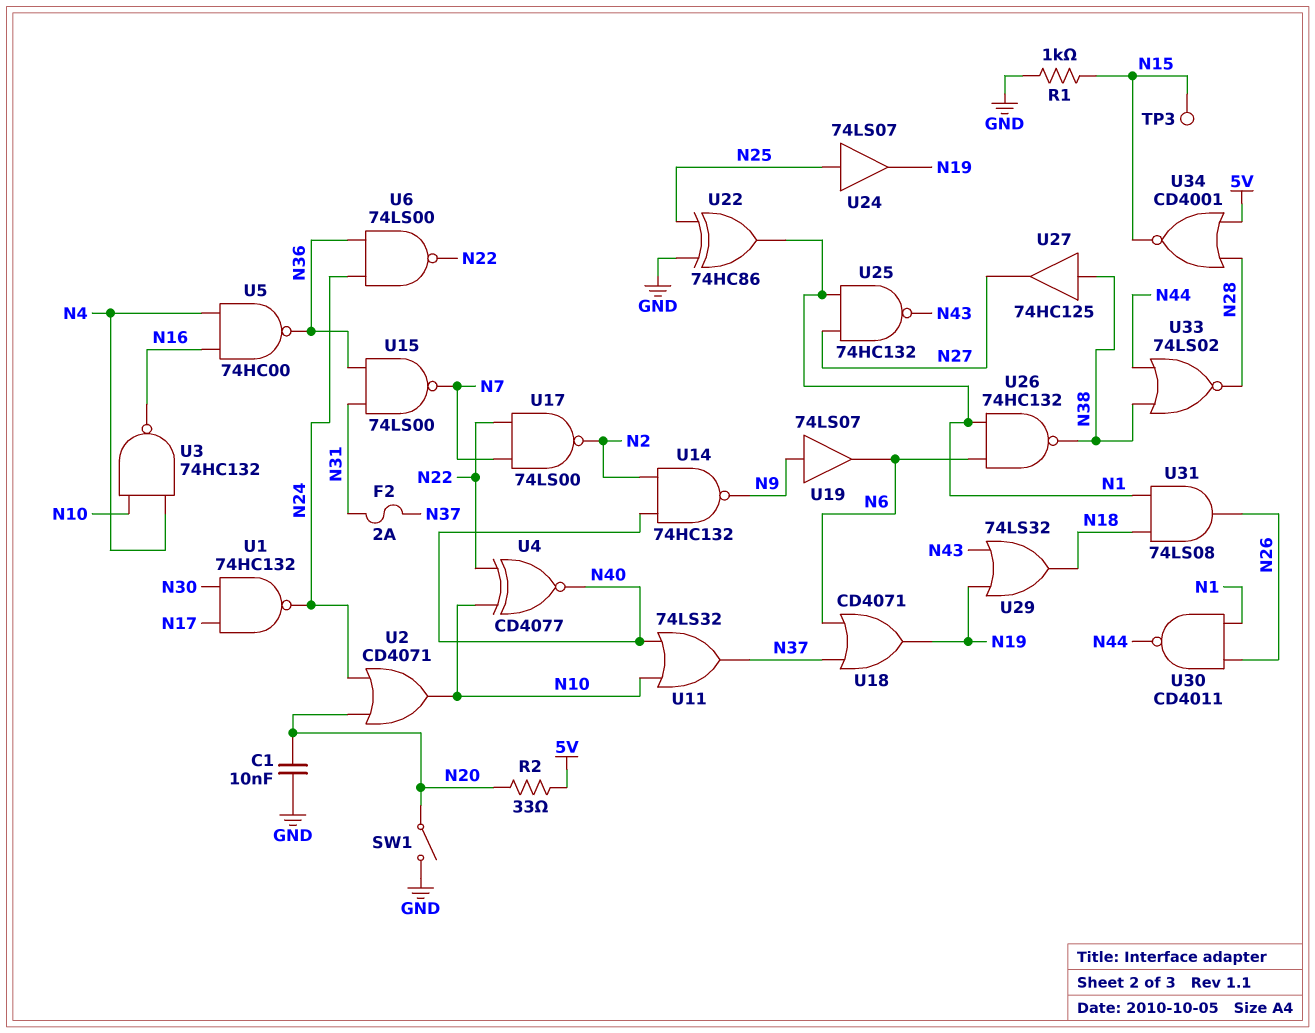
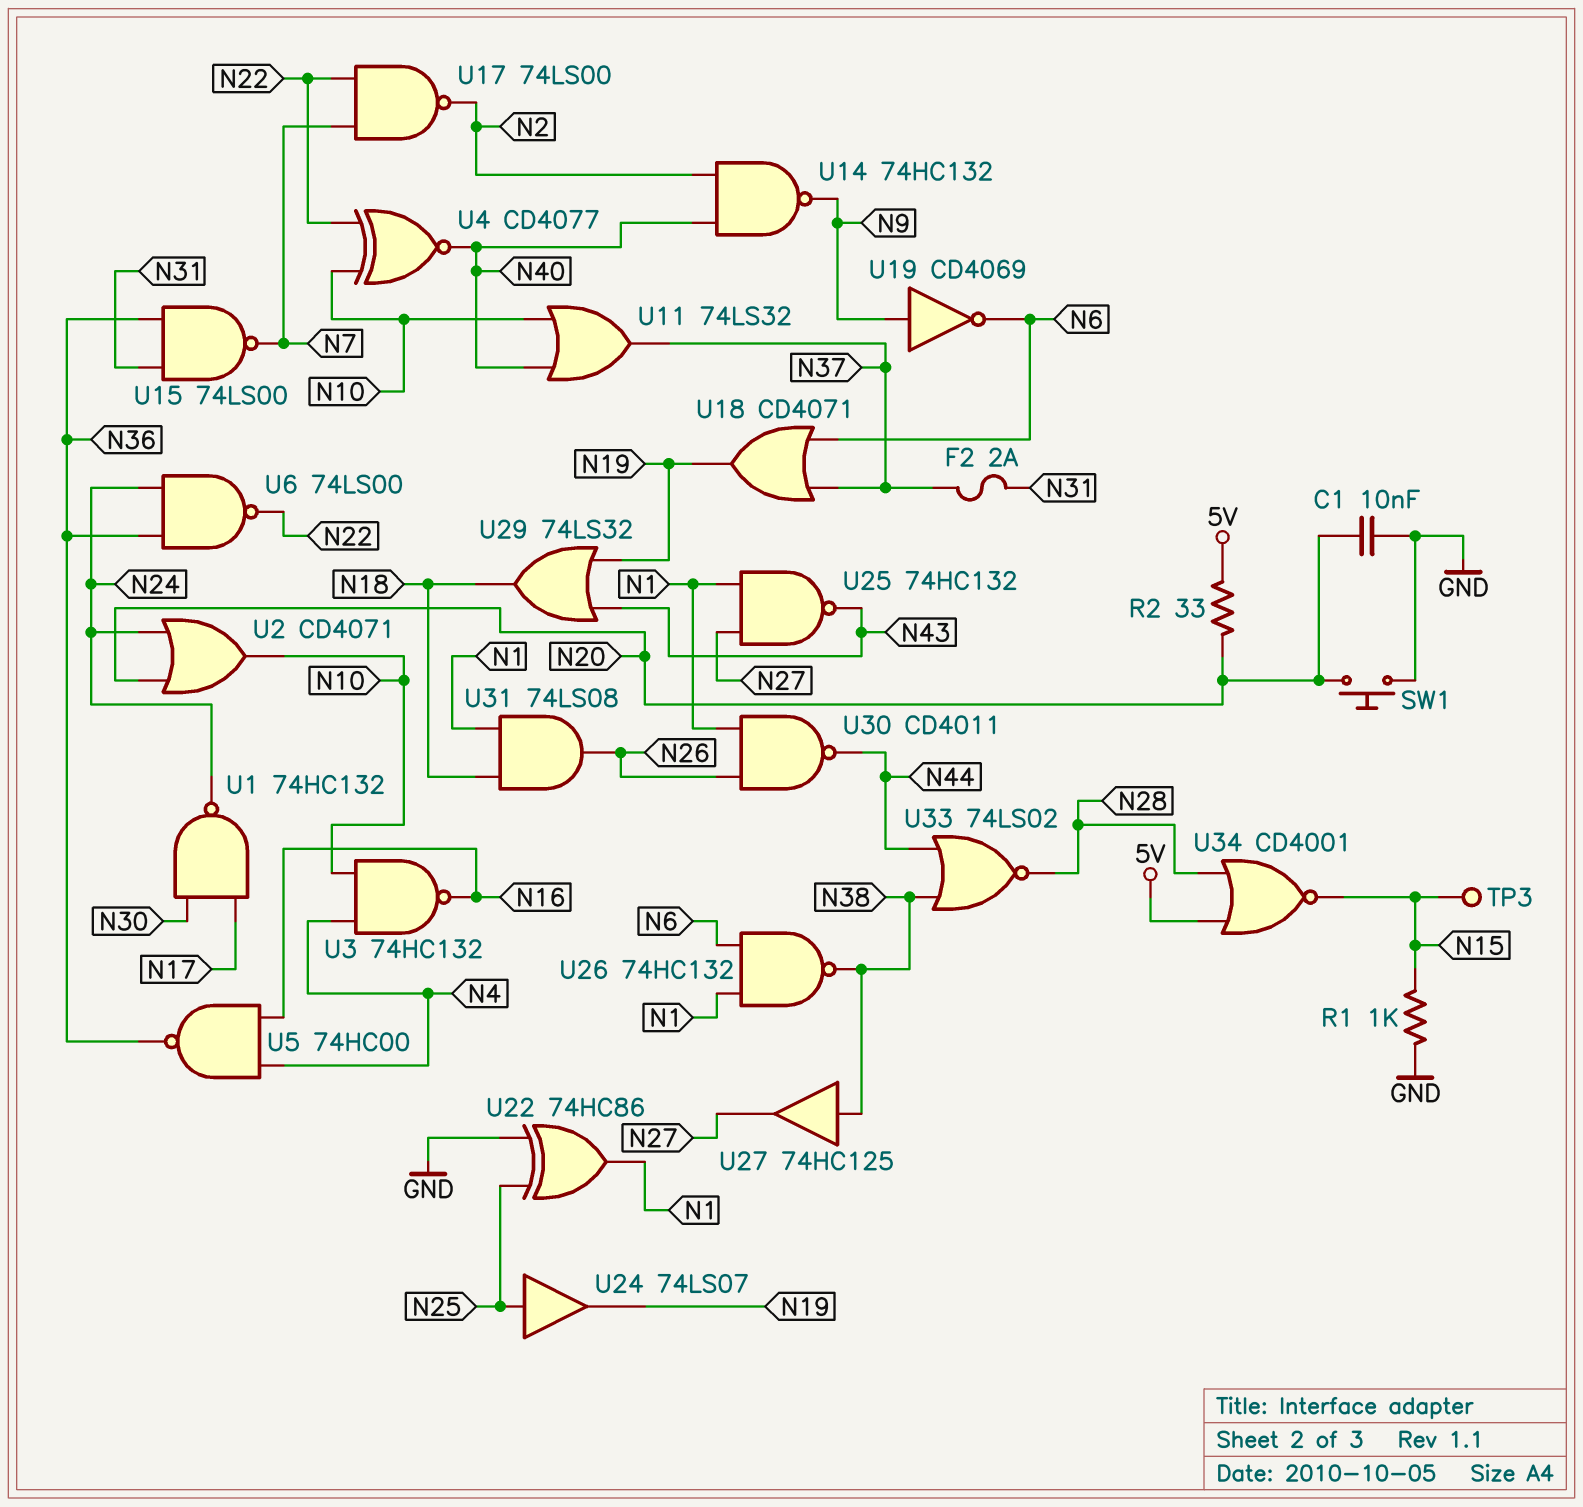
SW1: switch (GND, N20) -> button (GND, N20)
U19: buffer 74LS07 (in N9, out N6) -> NOT CD4069 (in N9, out N6)

